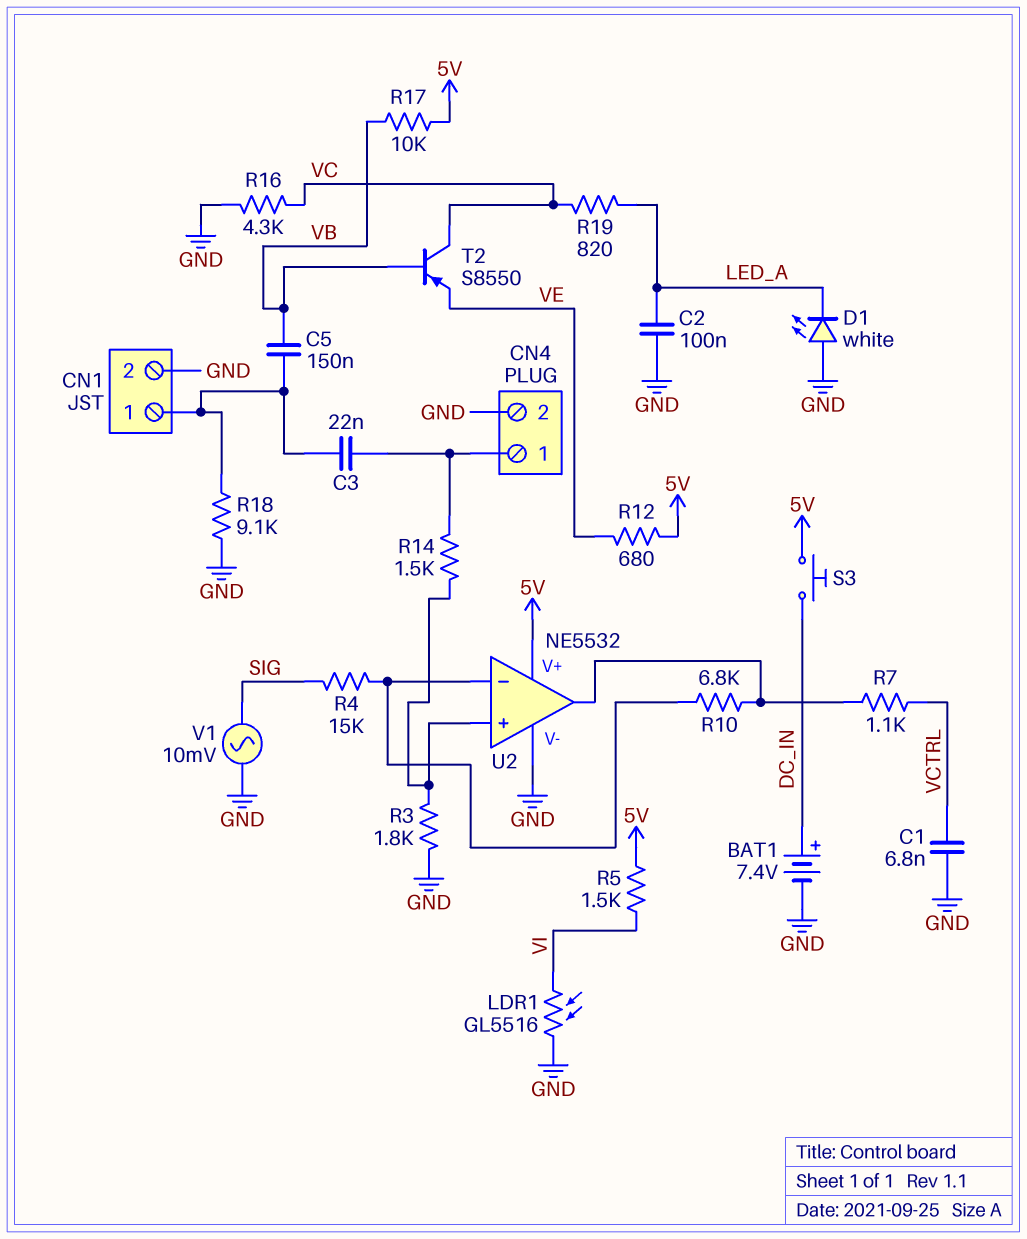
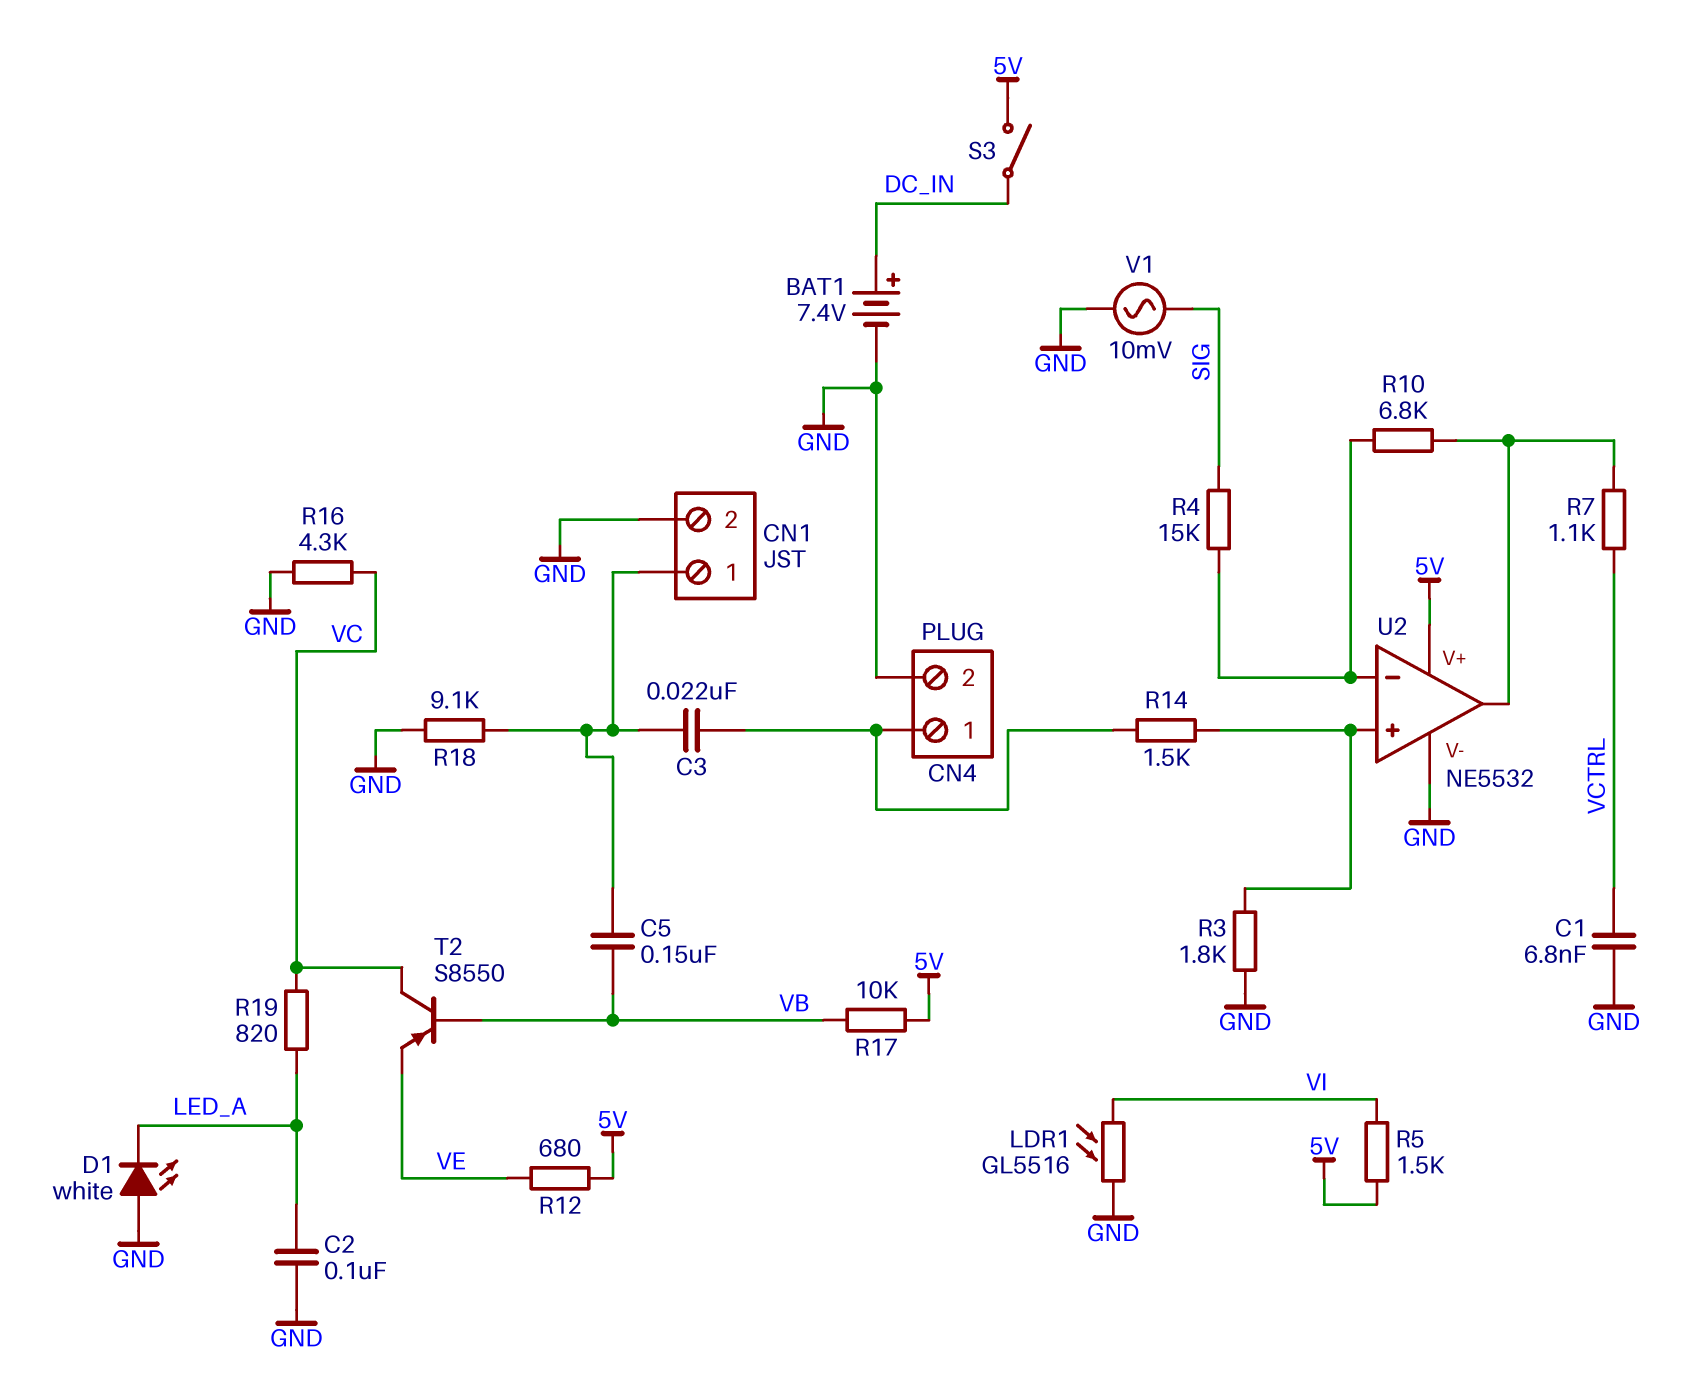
S3: button (5V, DC_IN) -> switch (5V, DC_IN)

